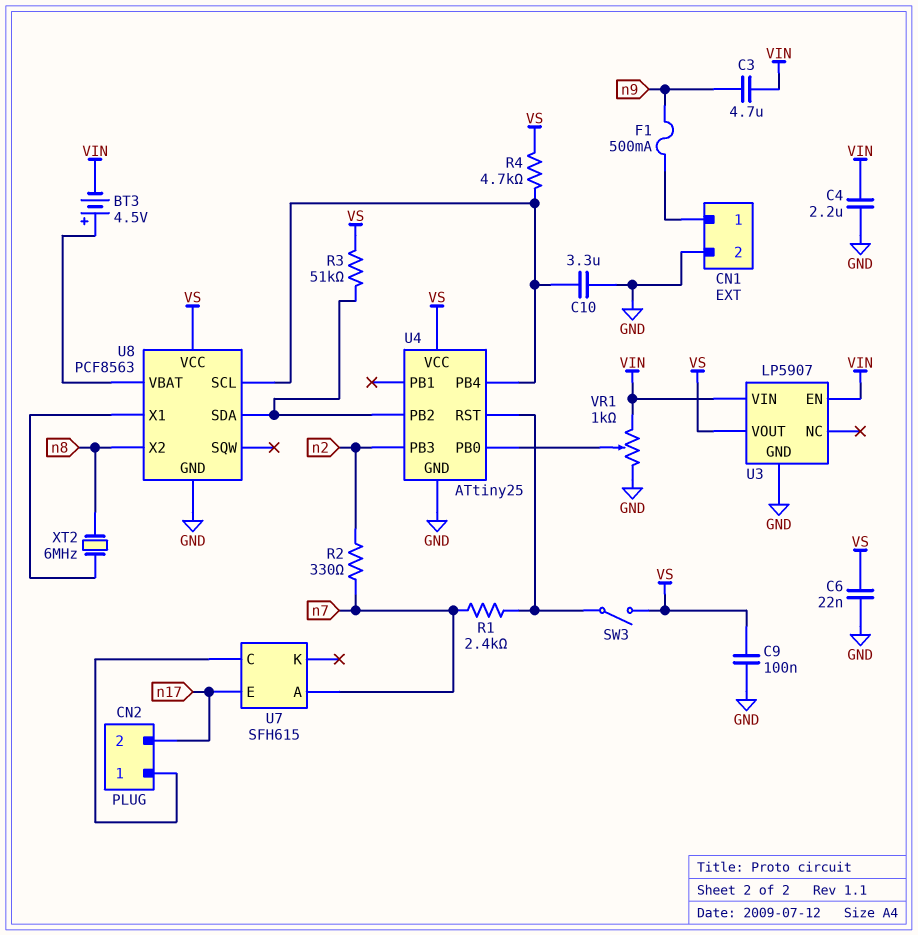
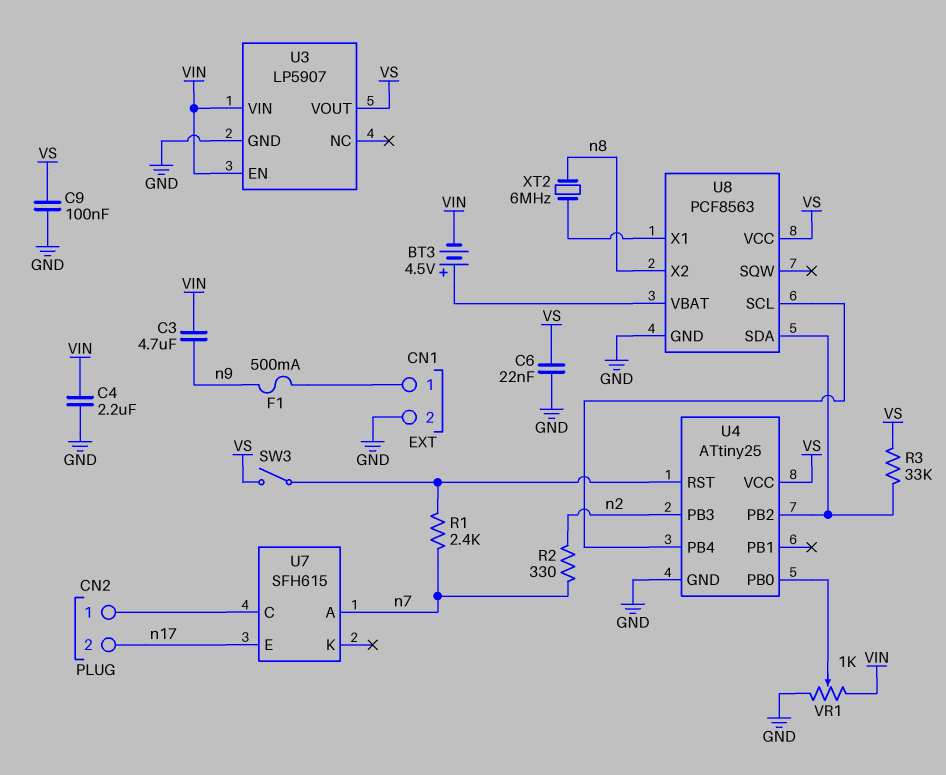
C10: 3.3uF (GND, U4/PB4) -> none
R3: 51k (U4/PB2, VS) -> 33k (U4/PB2, VS)
R4: 4.7k (U4/PB4, VS) -> none

